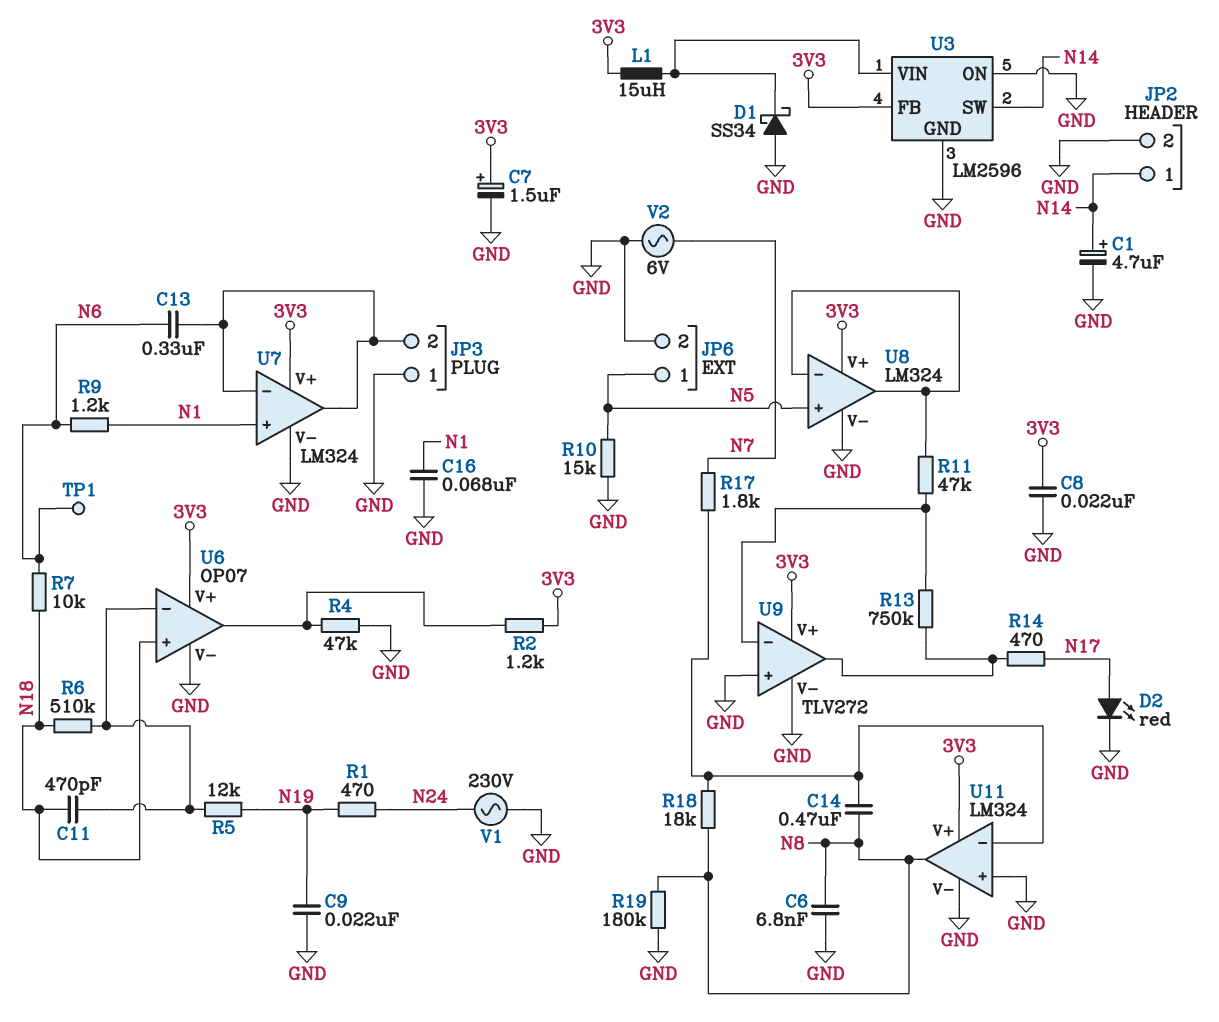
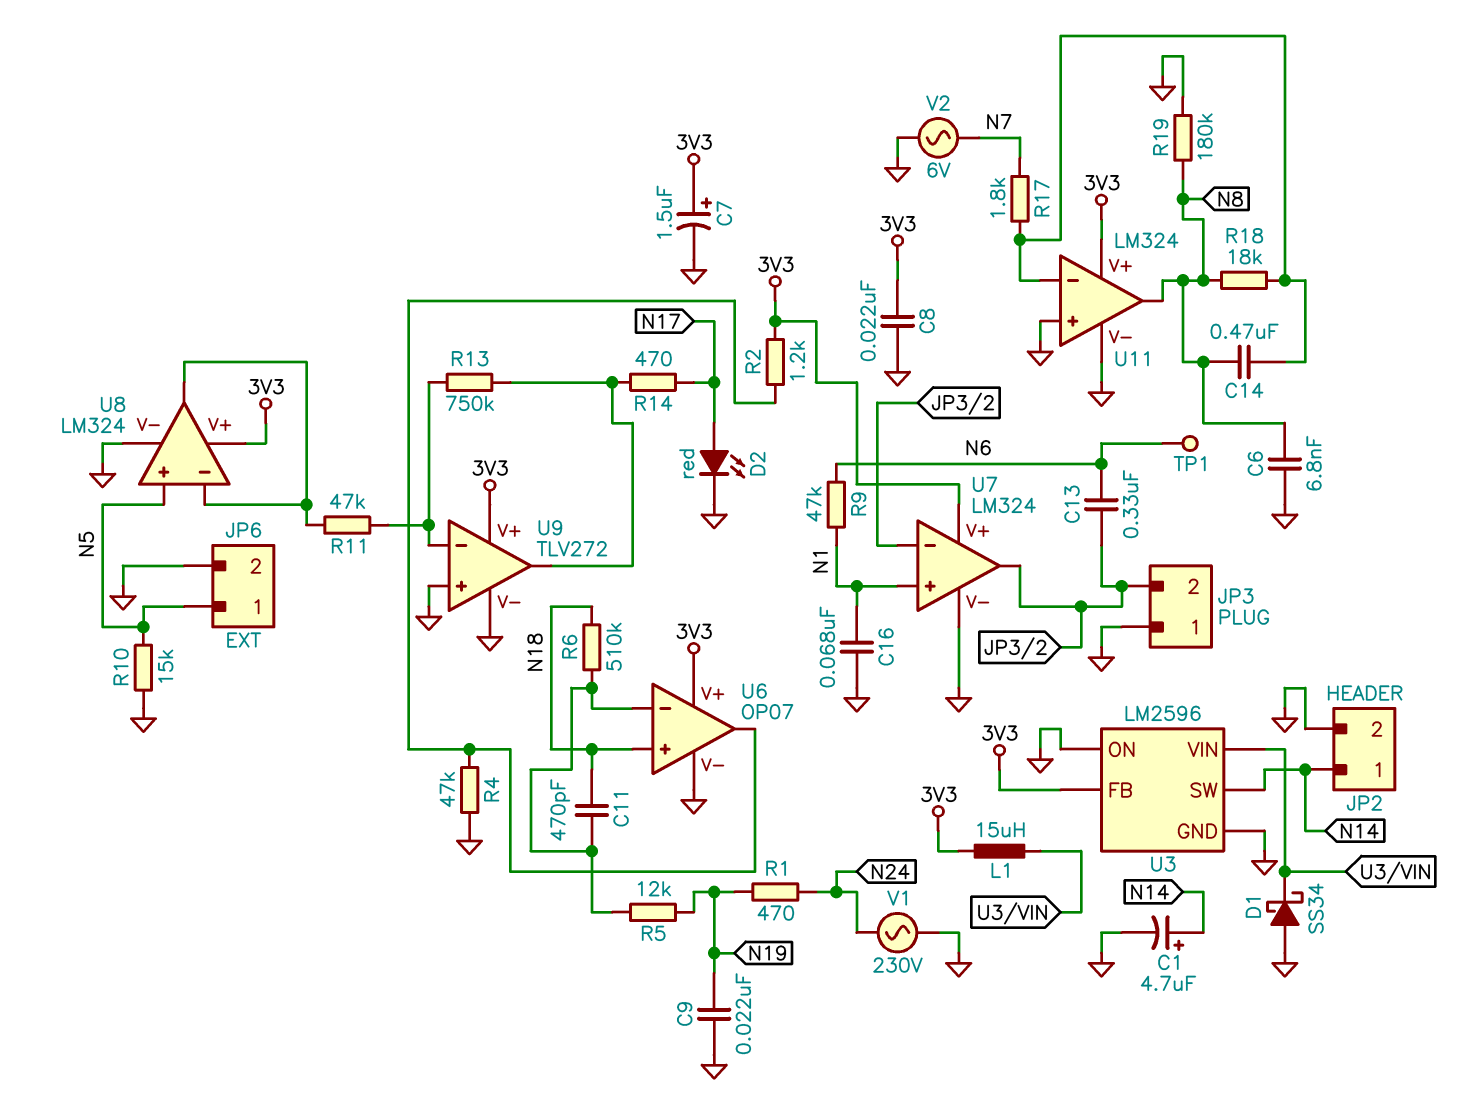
R7: 10k (N6, N18) -> none
R9: 1.2k (N1, N6) -> 47k (N1, N6)

